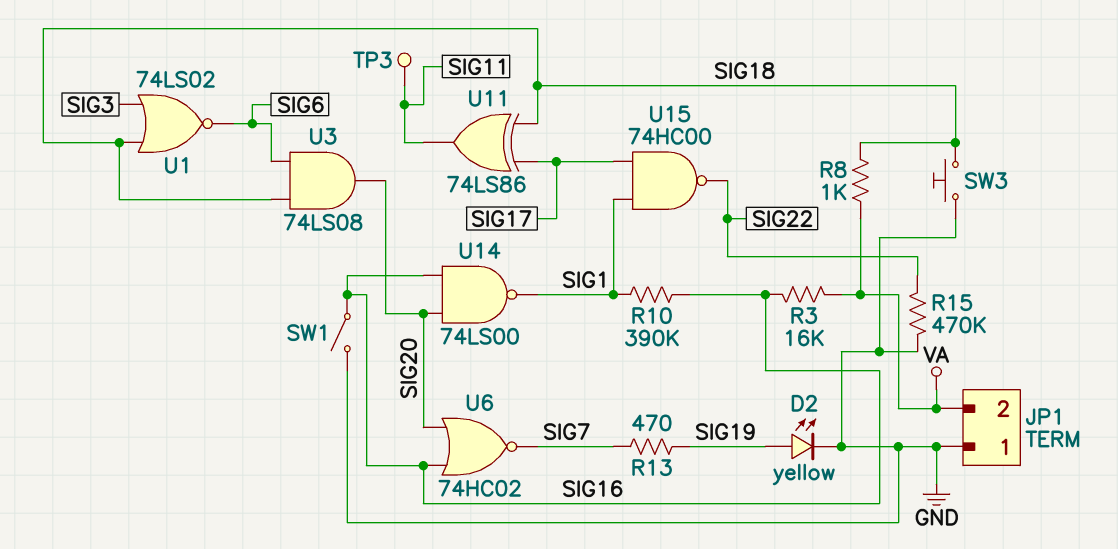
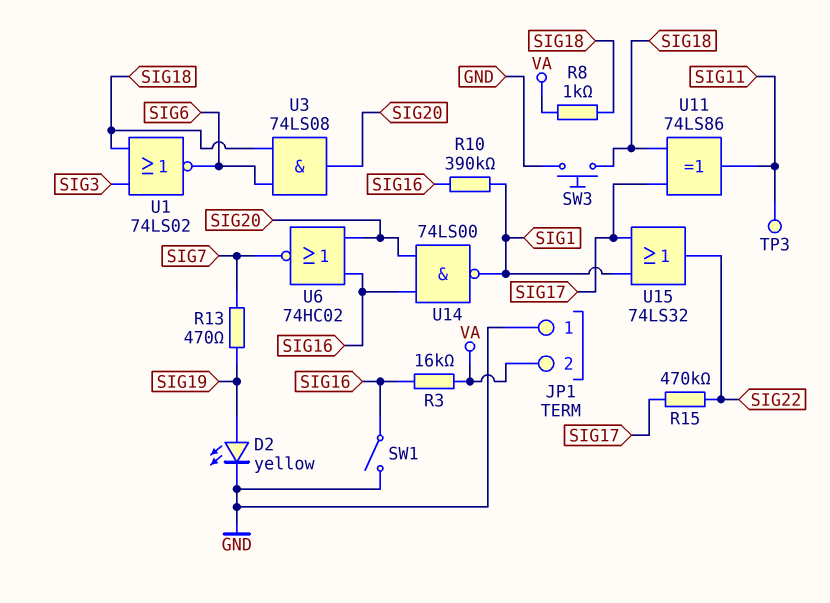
R15: 470k (GND, SIG22) -> 470k (SIG17, SIG22)
U15: NAND 74HC00 (in SIG1, in SIG17, out SIG22) -> OR 74LS32 (in SIG1, in SIG17, out SIG22)

